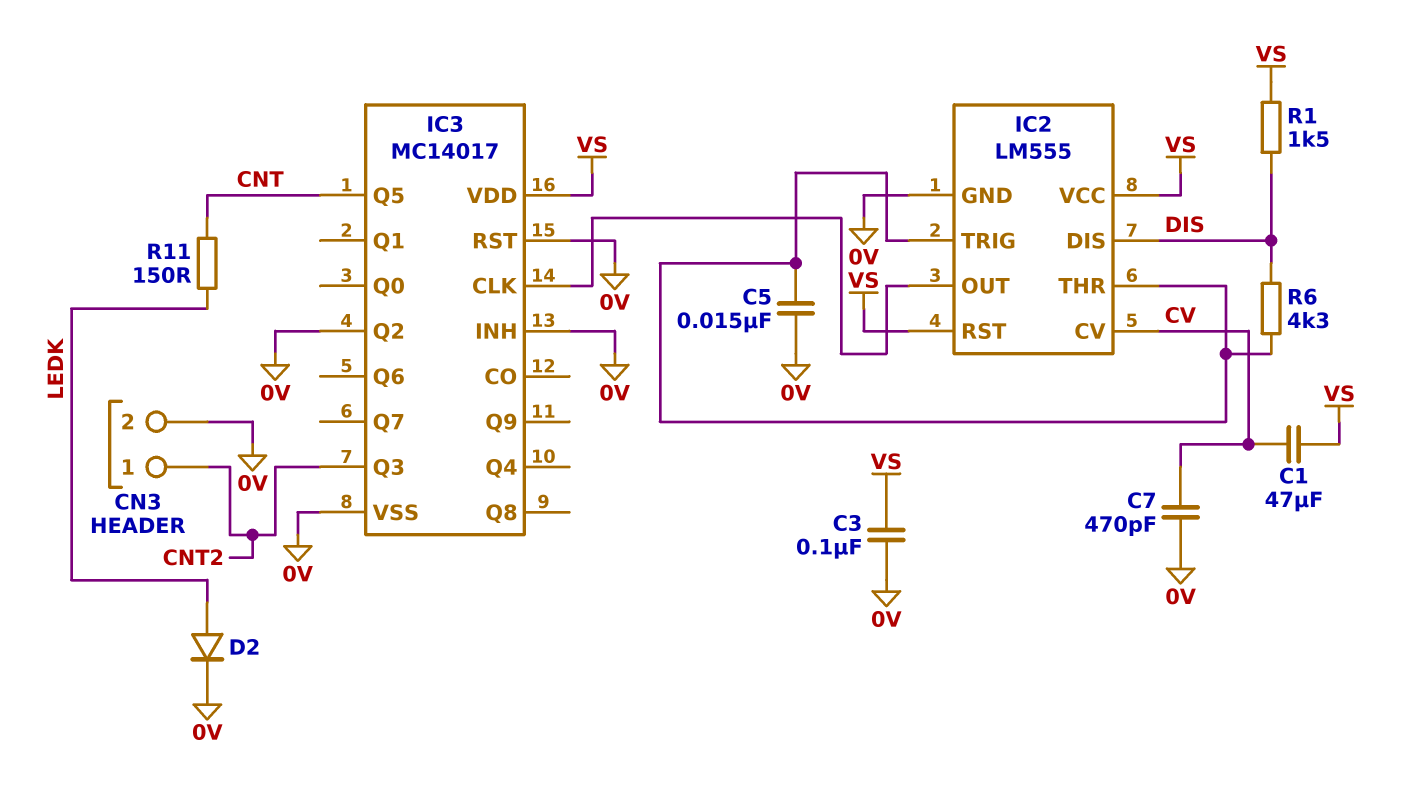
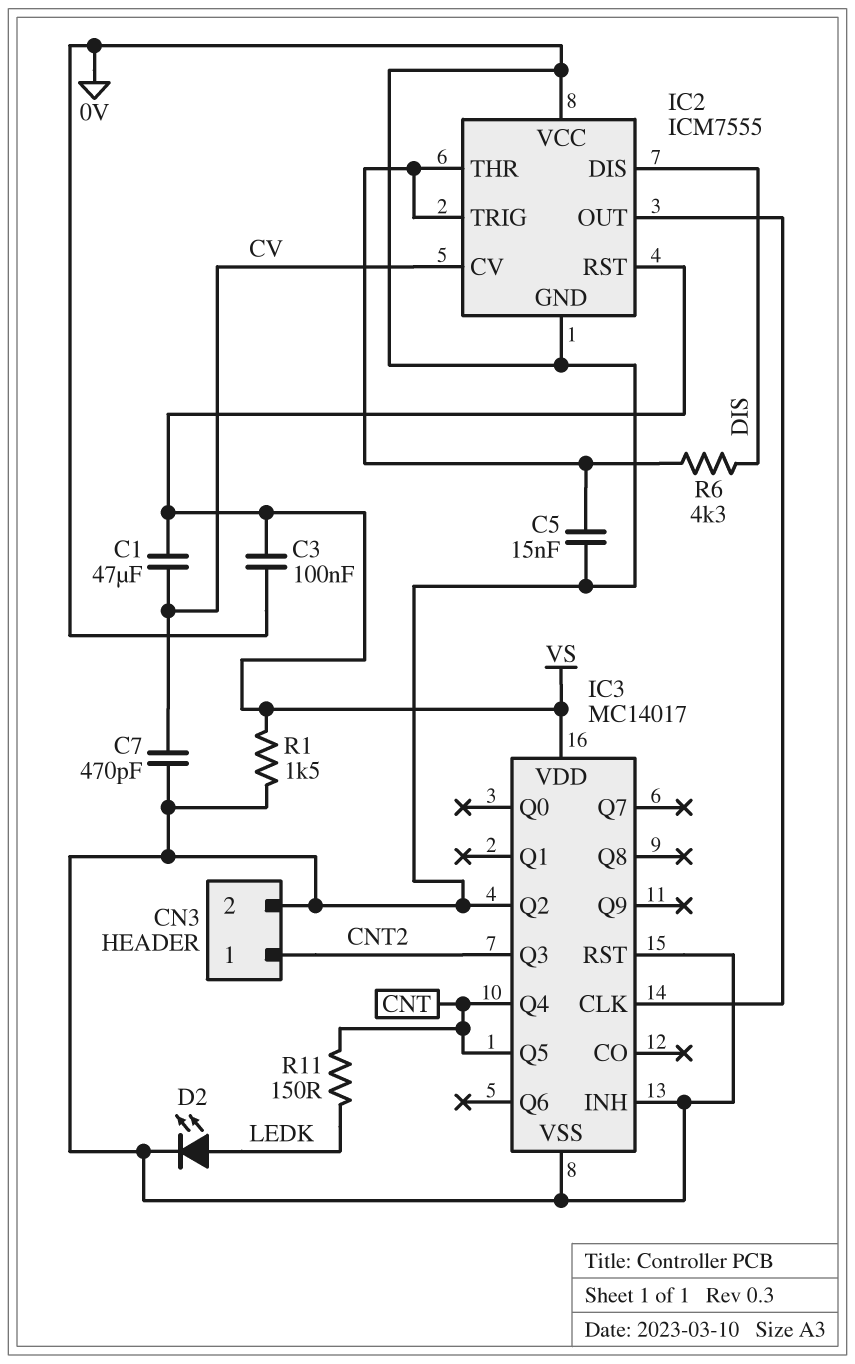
D2: diode (A LEDK, K 0V) -> LED (A LEDK, K 0V)
IC2: LM555 -> ICM7555
IC2 pin VCC: VS -> 0V
IC3 pin Q4: none -> CNT
R1: 1.5k (DIS, VS) -> 1.5k (0V, VS)

